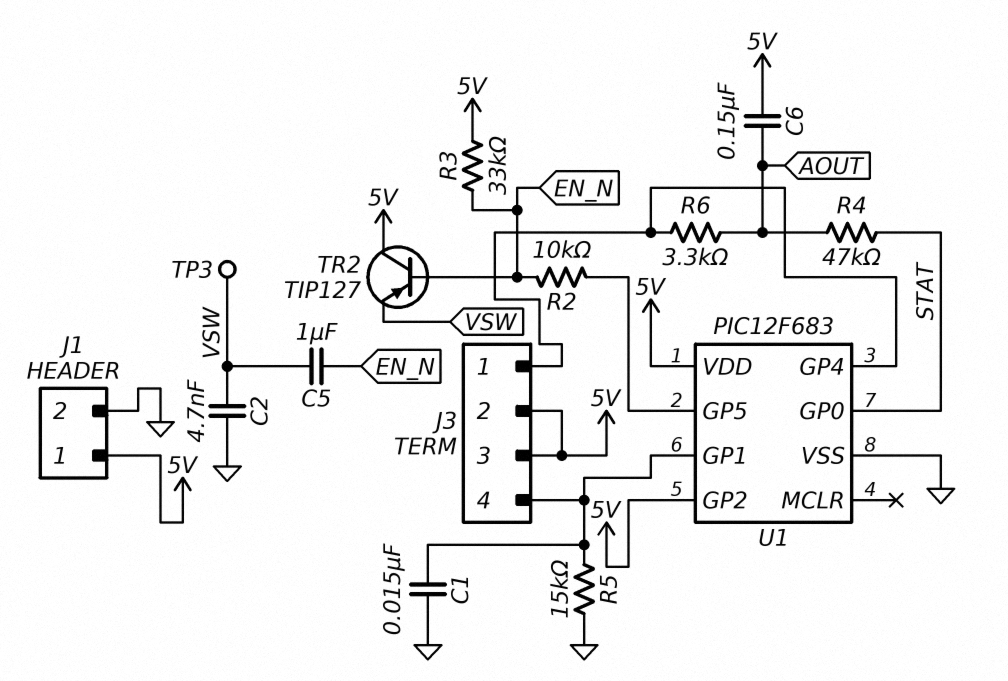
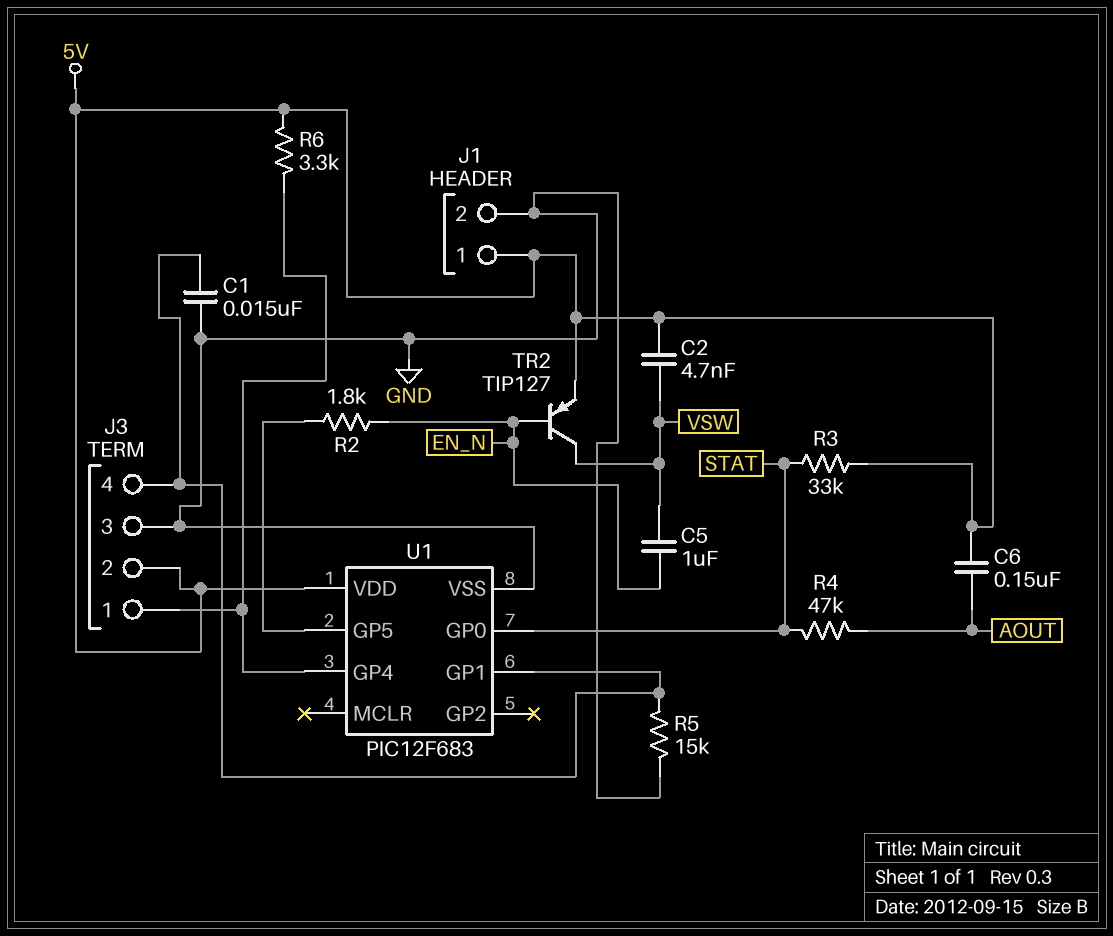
C2: 4.7nF (GND, VSW) -> 4.7nF (5V, VSW)
J3 pin 3: 5V -> GND
R2: 10k (EN_N, U1/GP5) -> 1.8k (EN_N, U1/GP5)
R3: 33k (5V, EN_N) -> 33k (5V, STAT)
R6: 3.3k (AOUT, J3/1) -> 3.3k (5V, J3/1)
TP3: test point (VSW) -> none
TR2: PNP TIP127 (B EN_N, C 5V, E VSW) -> PNP TIP127 (B EN_N, C VSW, E 5V)
U1 pin GP2: 5V -> none

